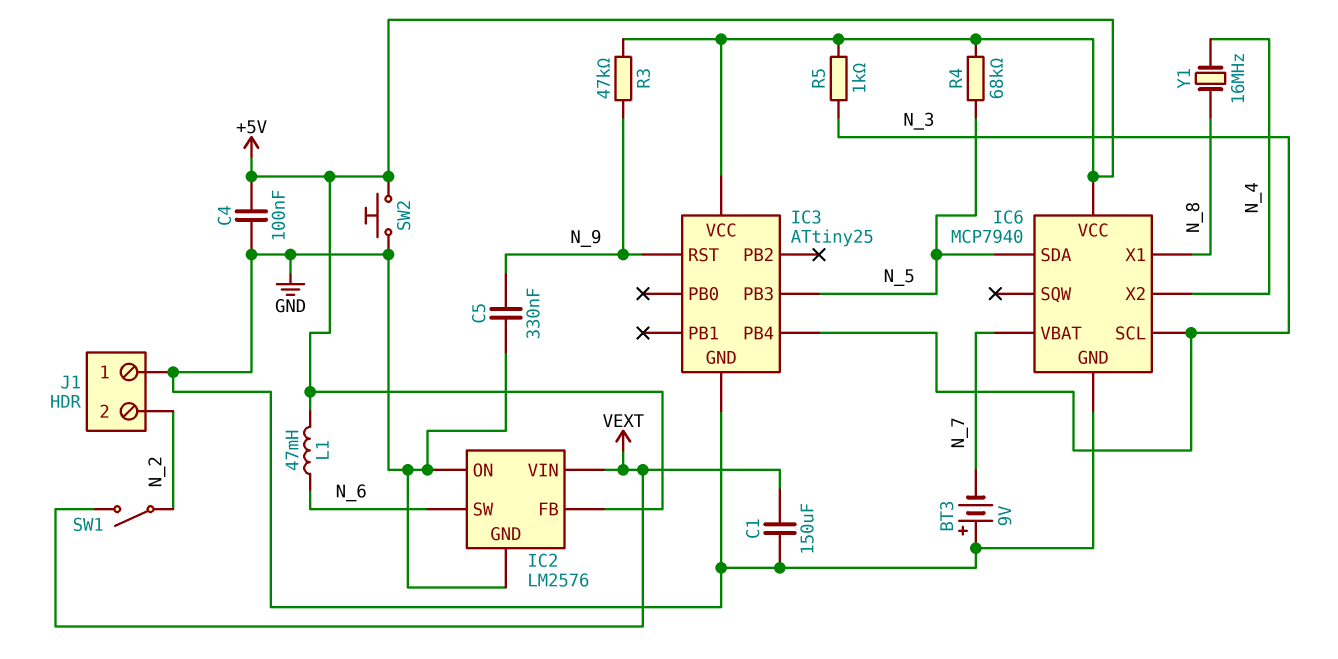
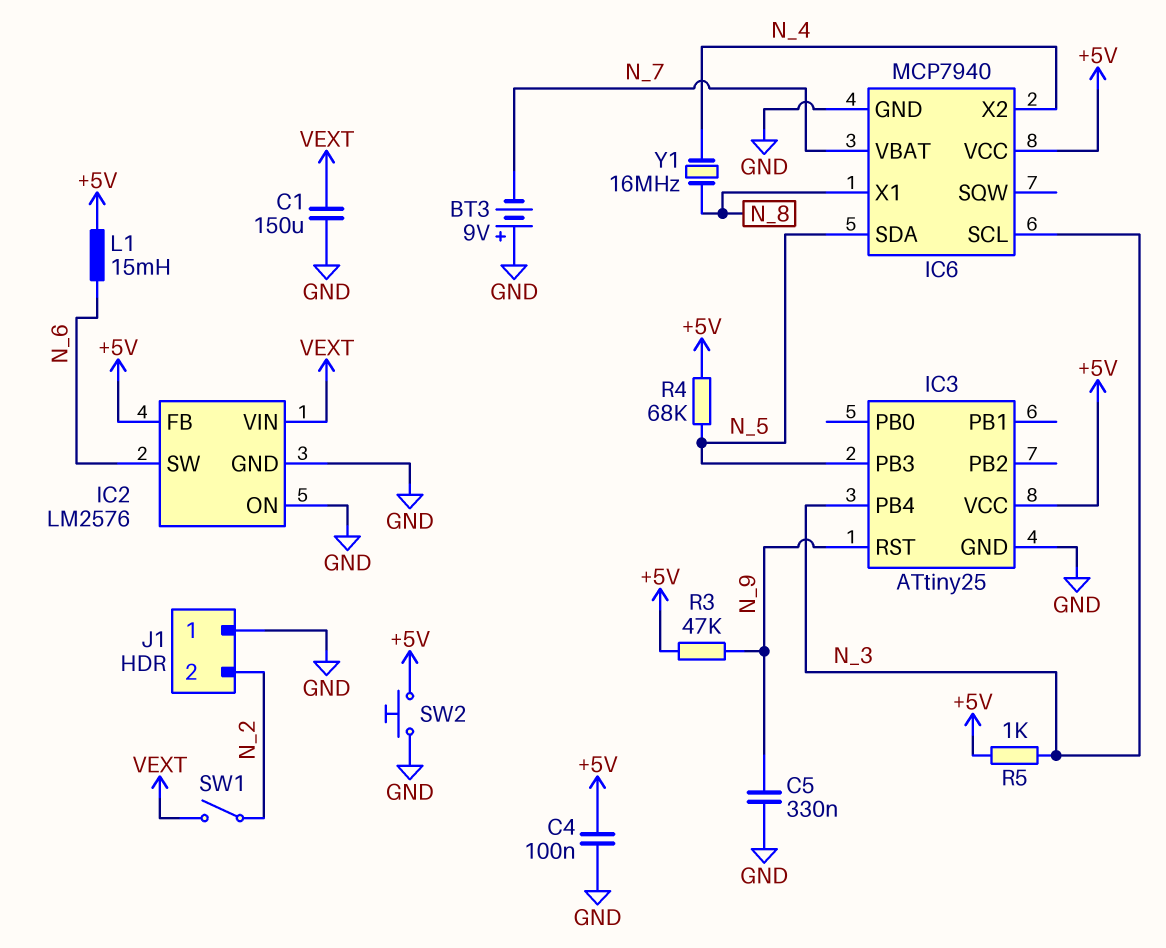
L1: 47mH (+5V, N_6) -> 15mH (+5V, N_6)

